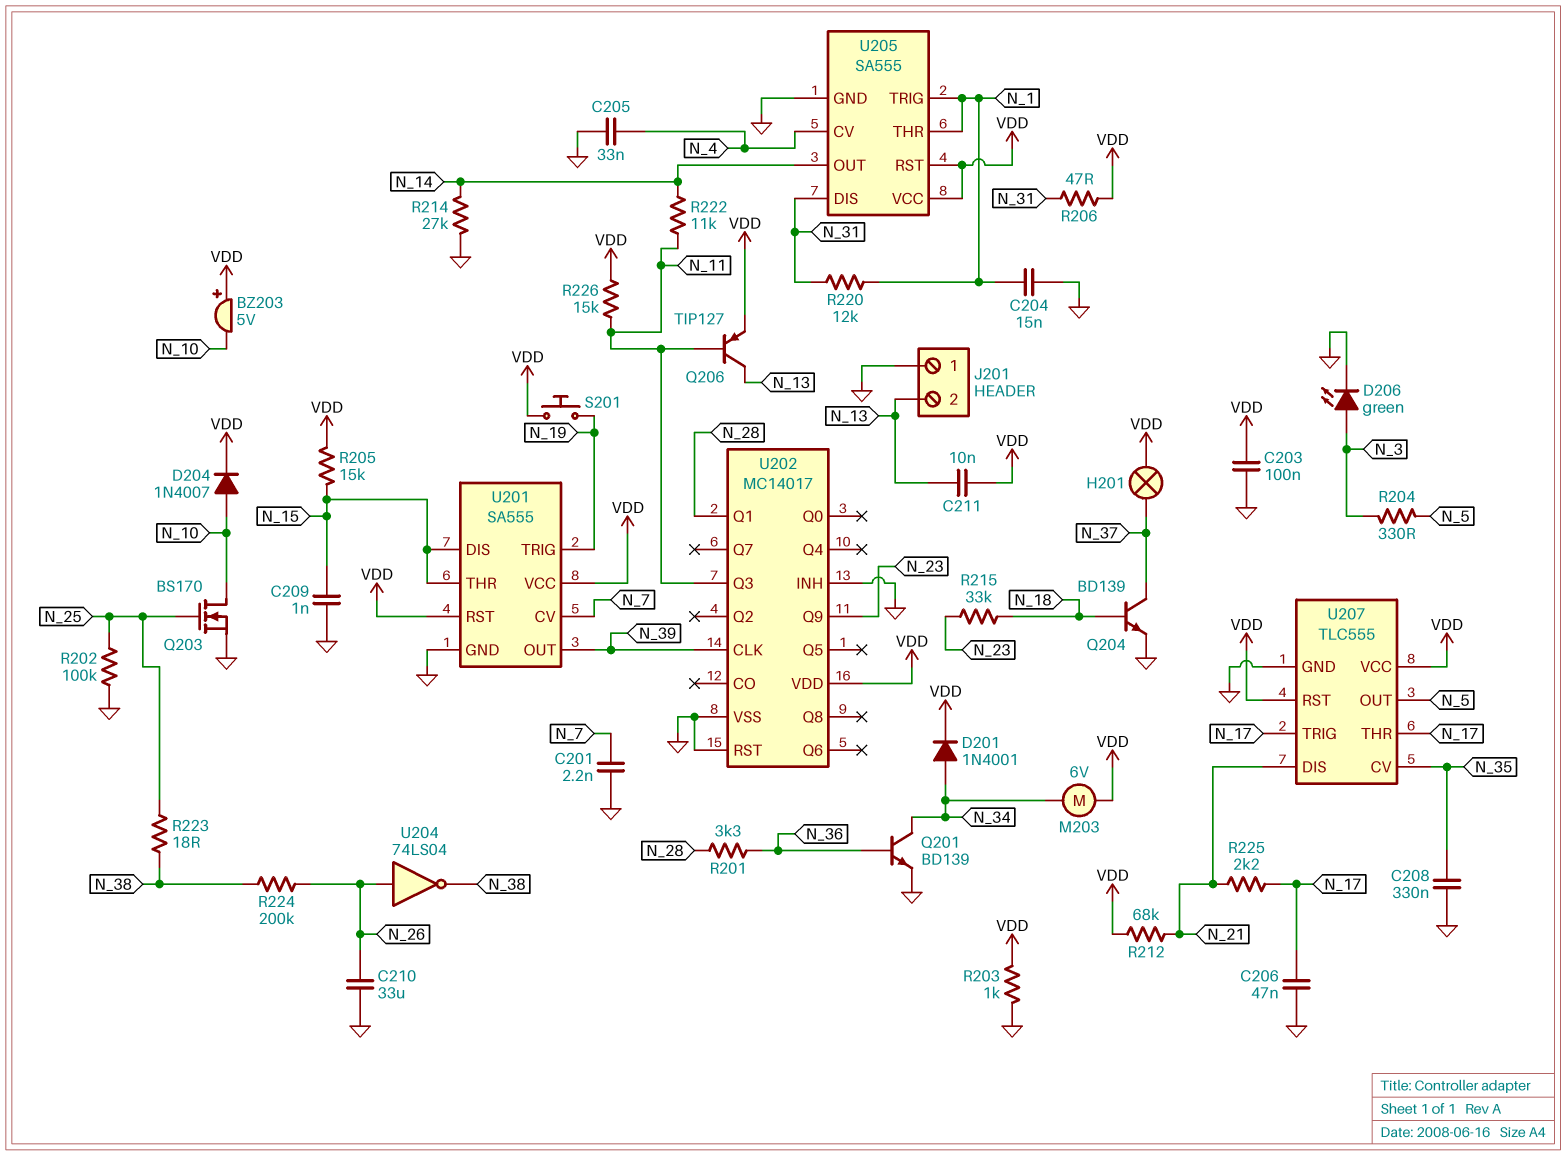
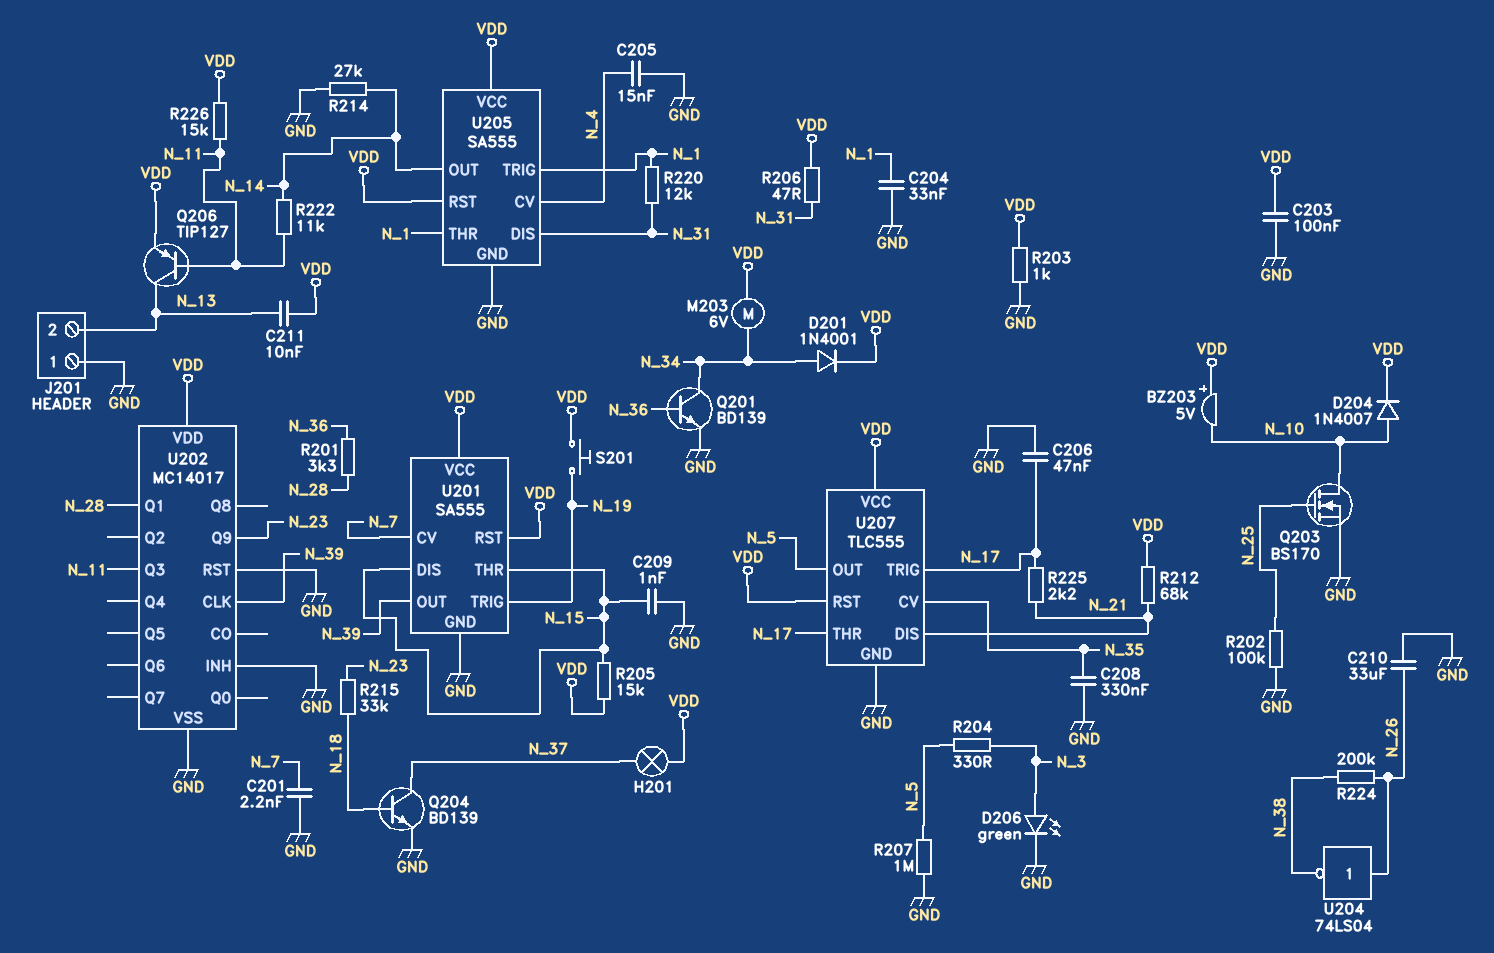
C204: 15nF (GND, N_1) -> 33nF (GND, N_1)
C205: 33nF (GND, N_4) -> 15nF (GND, N_4)
R207: none -> 1M (GND, N_5)
R223: 18 (N_25, N_38) -> none

